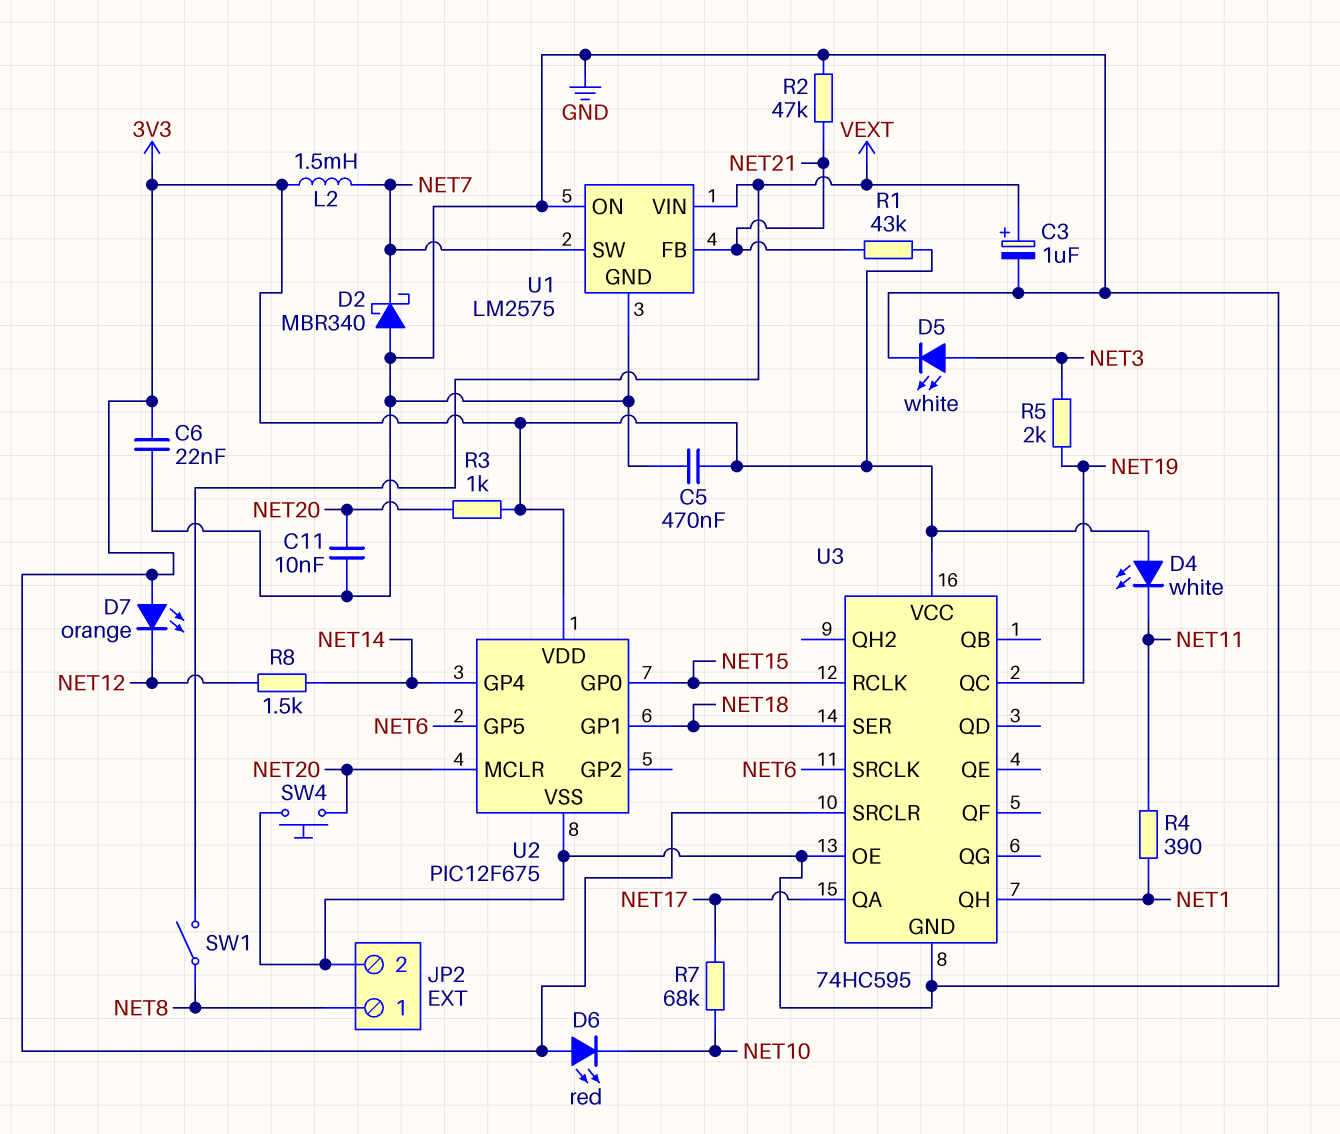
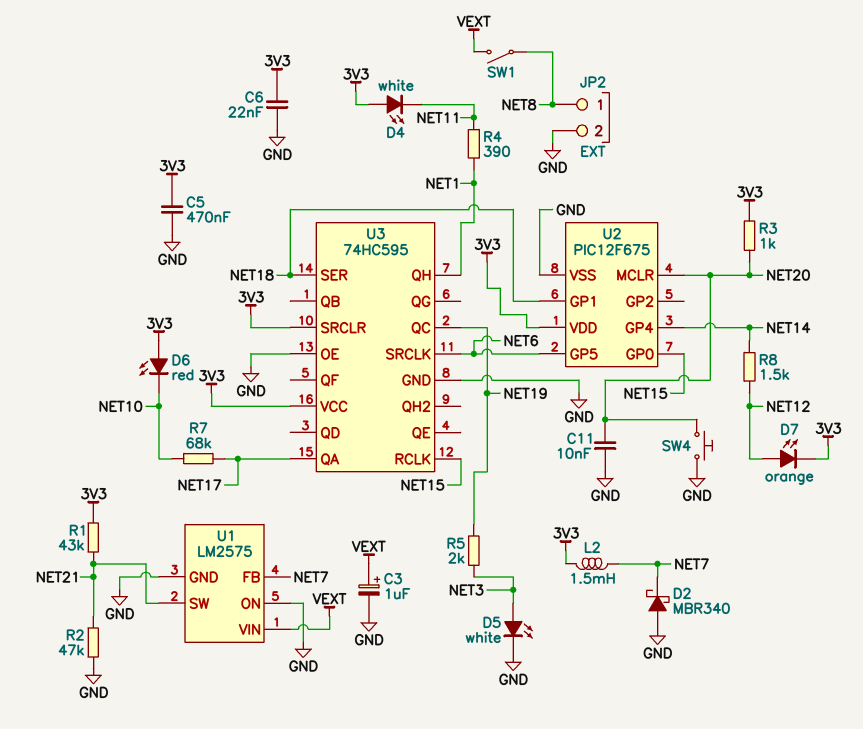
D7: LED orange (A 3V3, K NET12) -> LED orange (A NET12, K 3V3)
U1 pin FB: NET21 -> NET7
U1 pin SW: NET7 -> NET21

